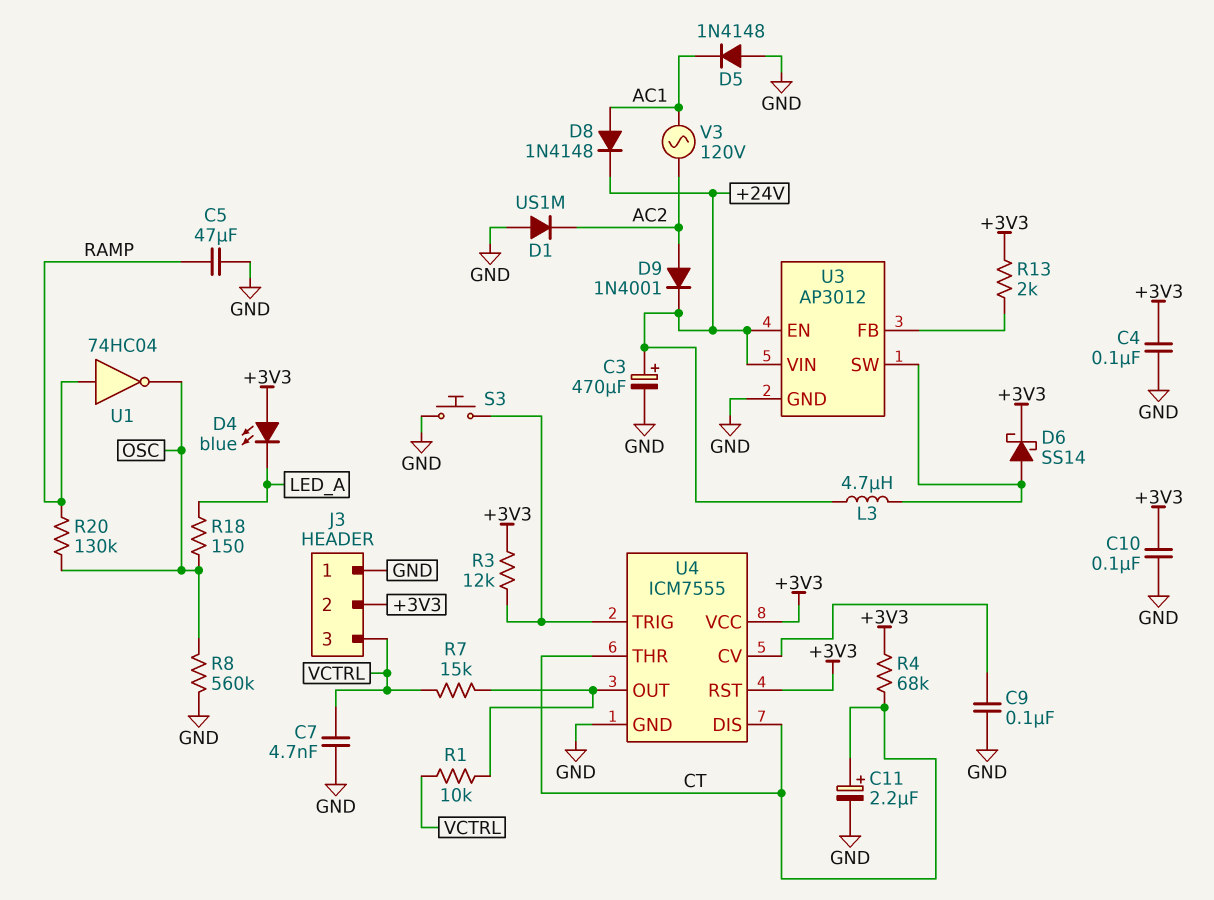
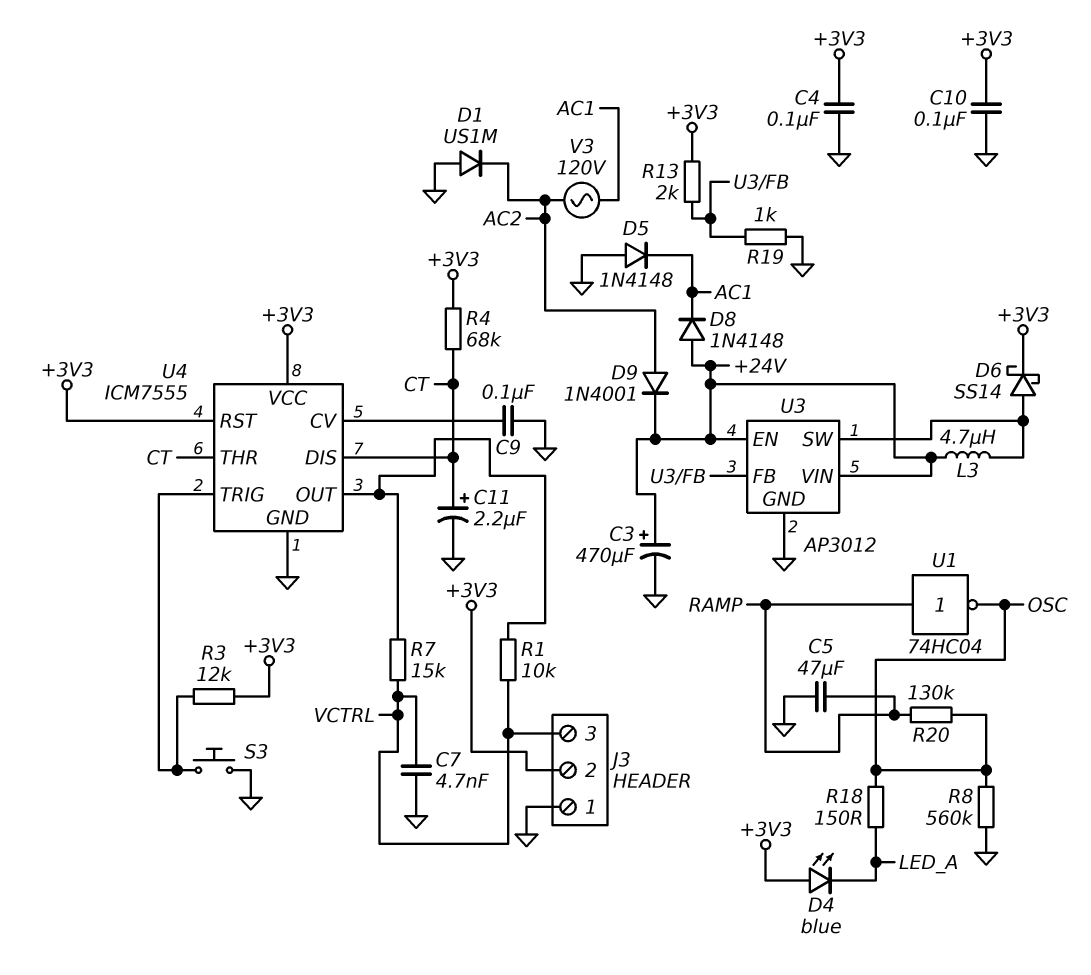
D8: diode 1N4148 (A AC1, K +24V) -> diode 1N4148 (A +24V, K AC1)
R19: none -> 1k (GND, U3/FB)

